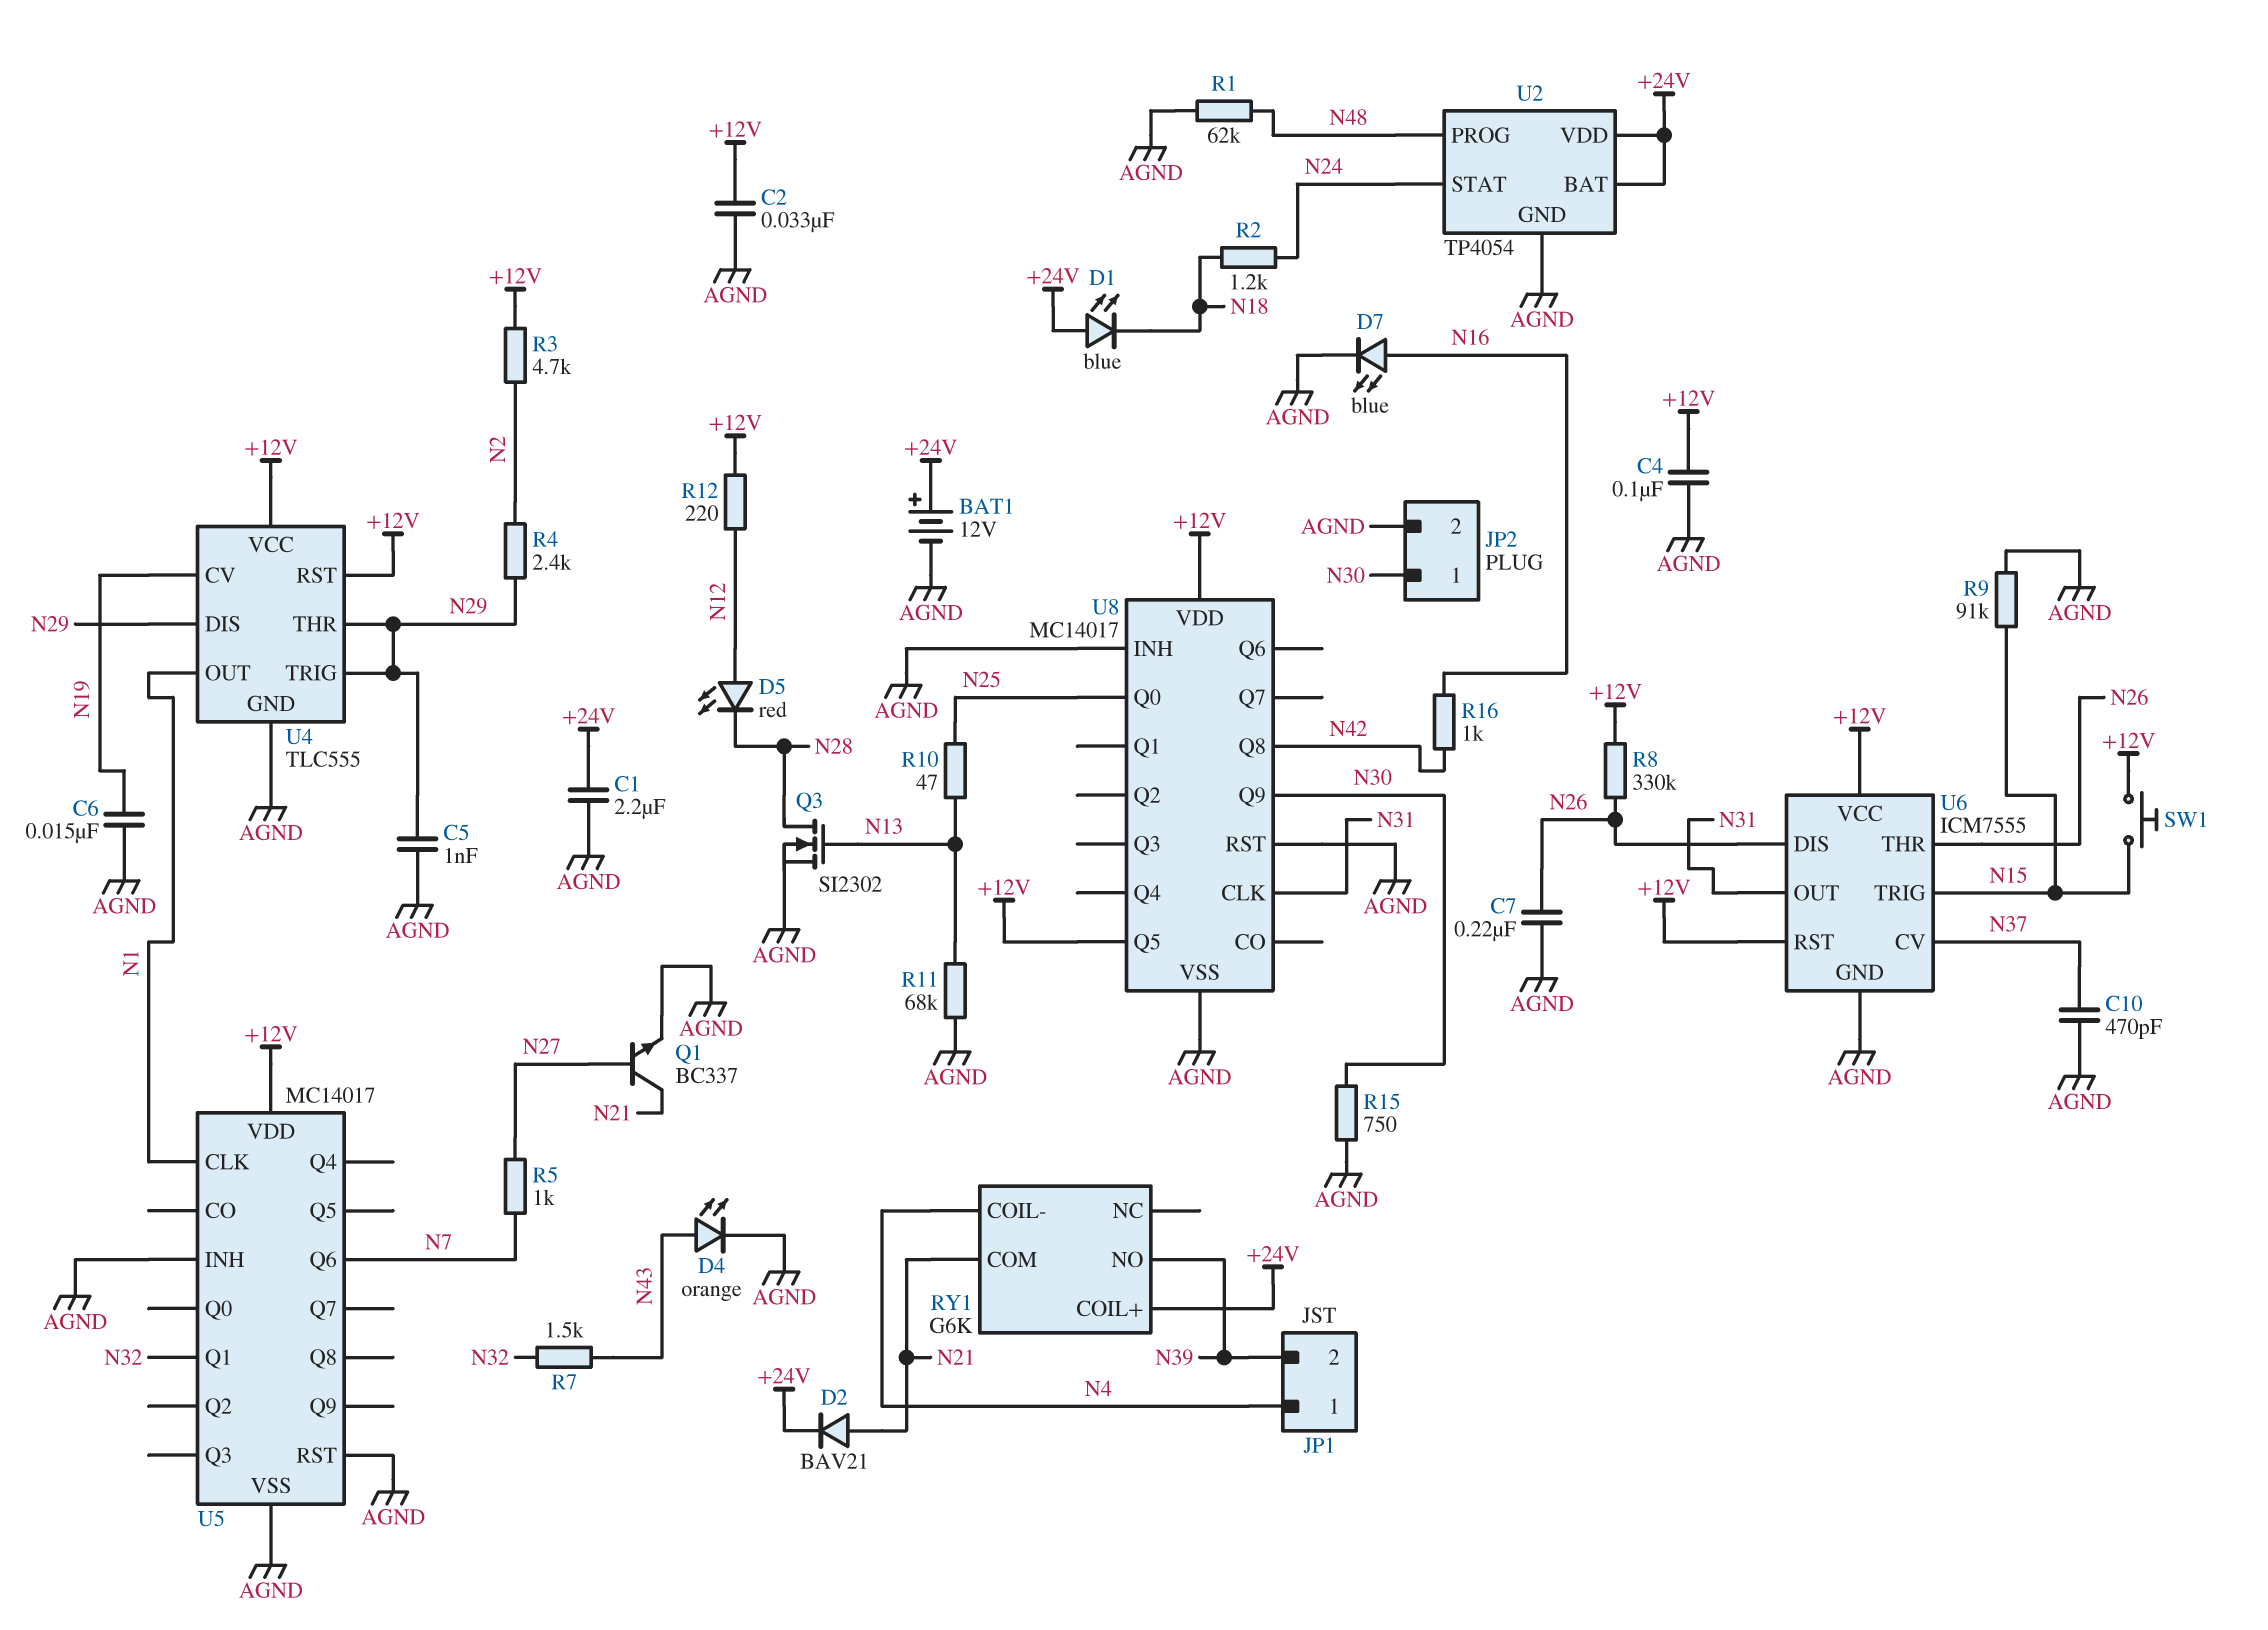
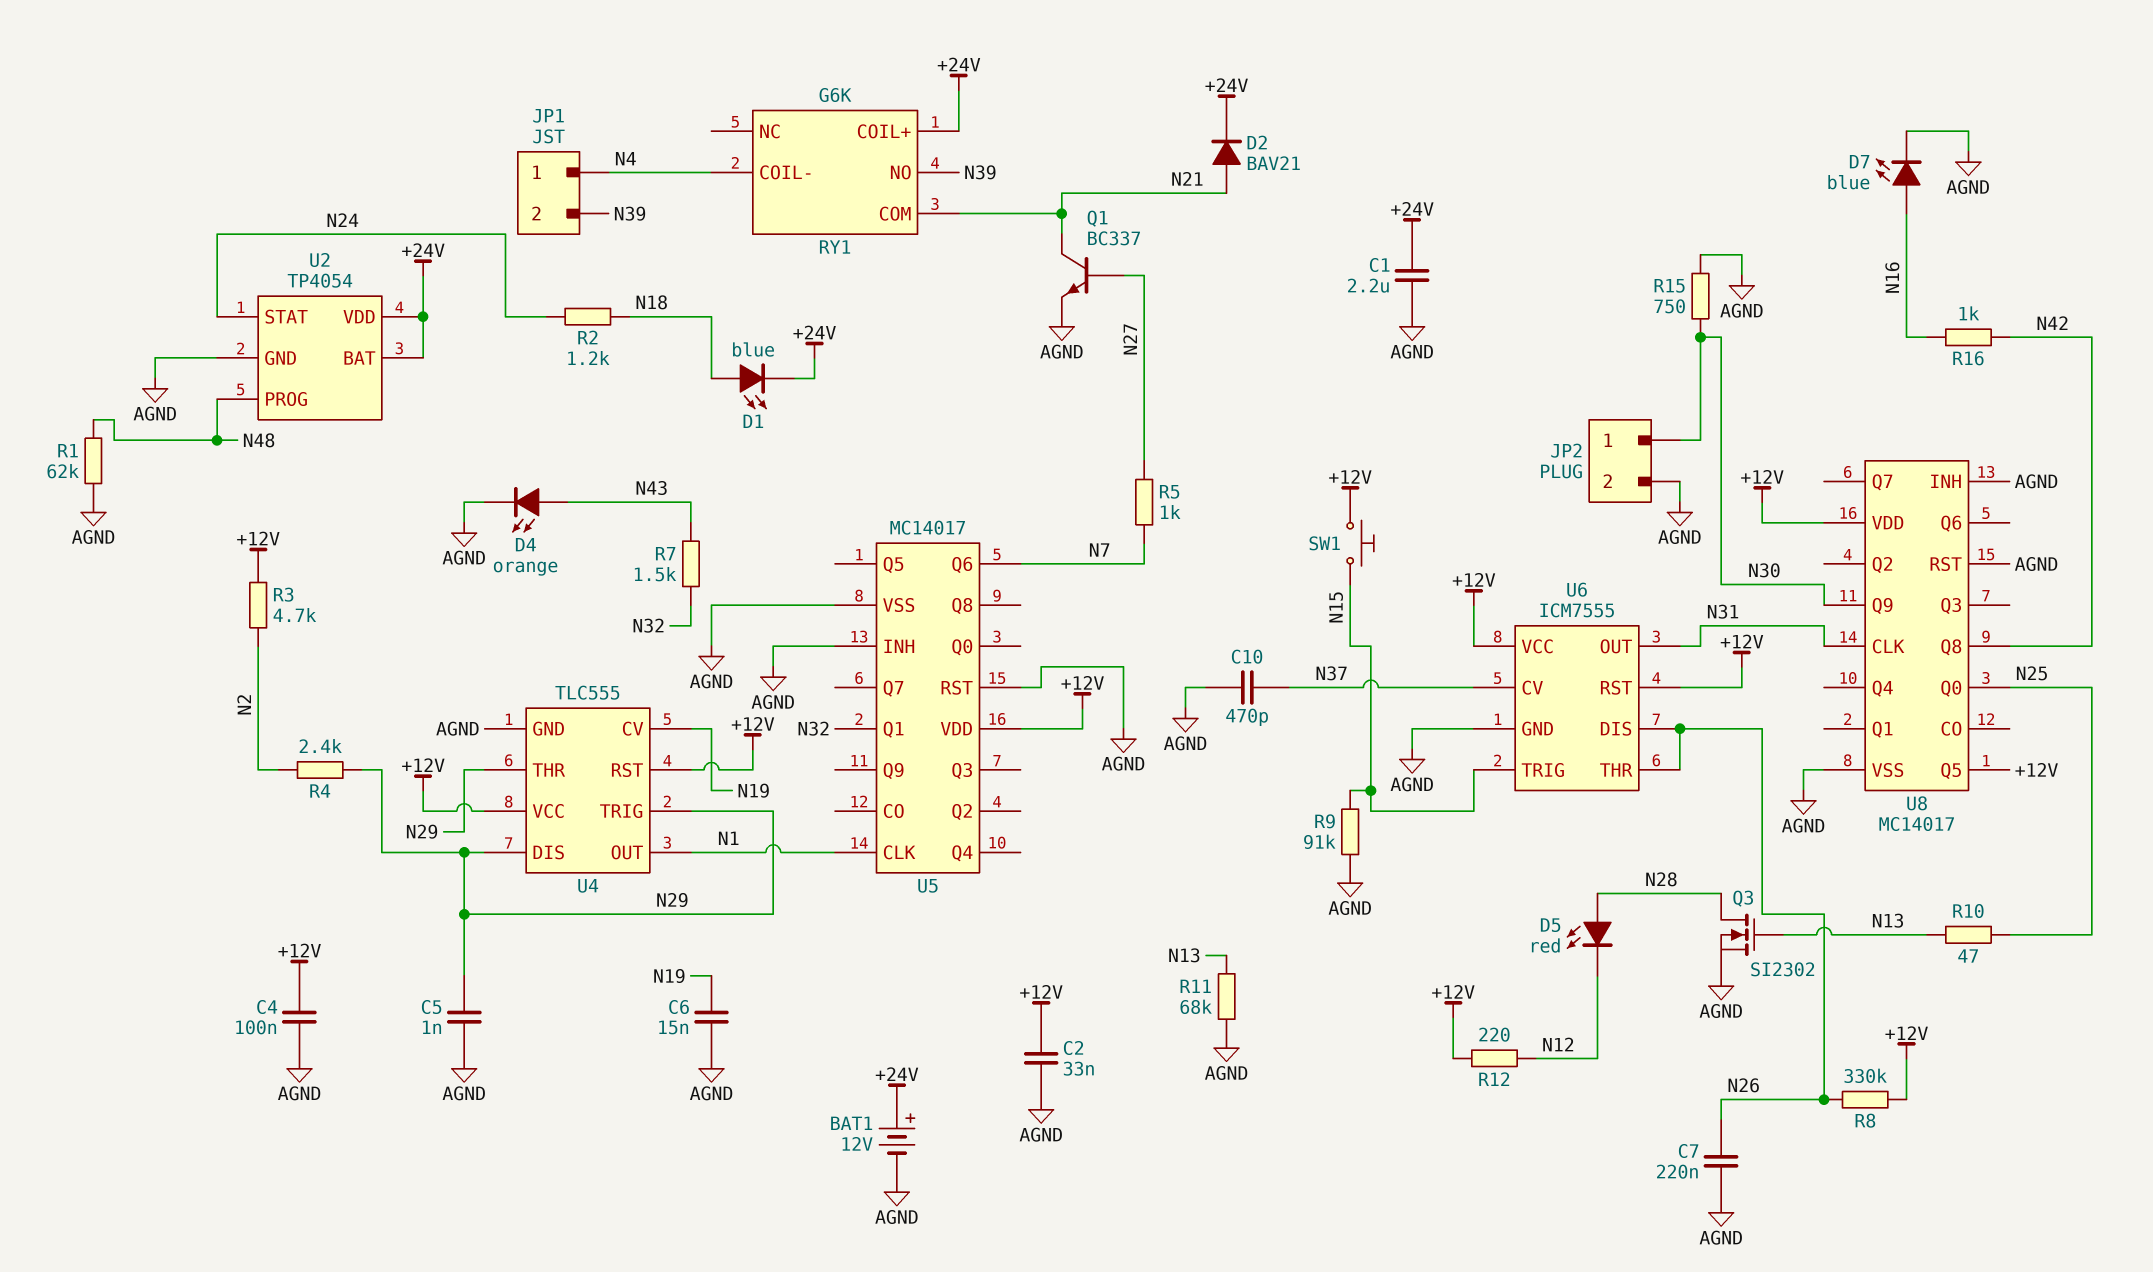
D1: LED blue (A +24V, K N18) -> LED blue (A N18, K +24V)
D5: LED red (A N12, K N28) -> LED red (A N28, K N12)

